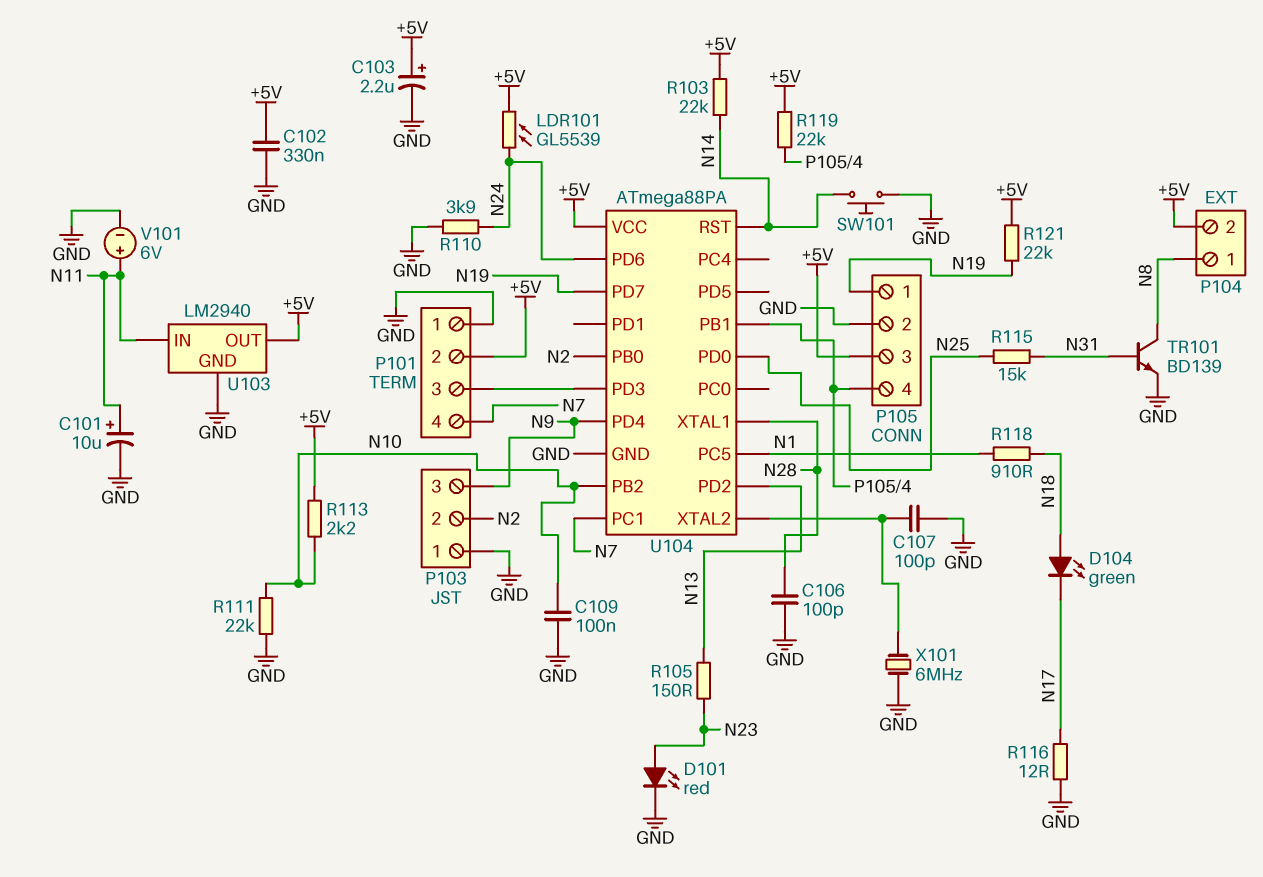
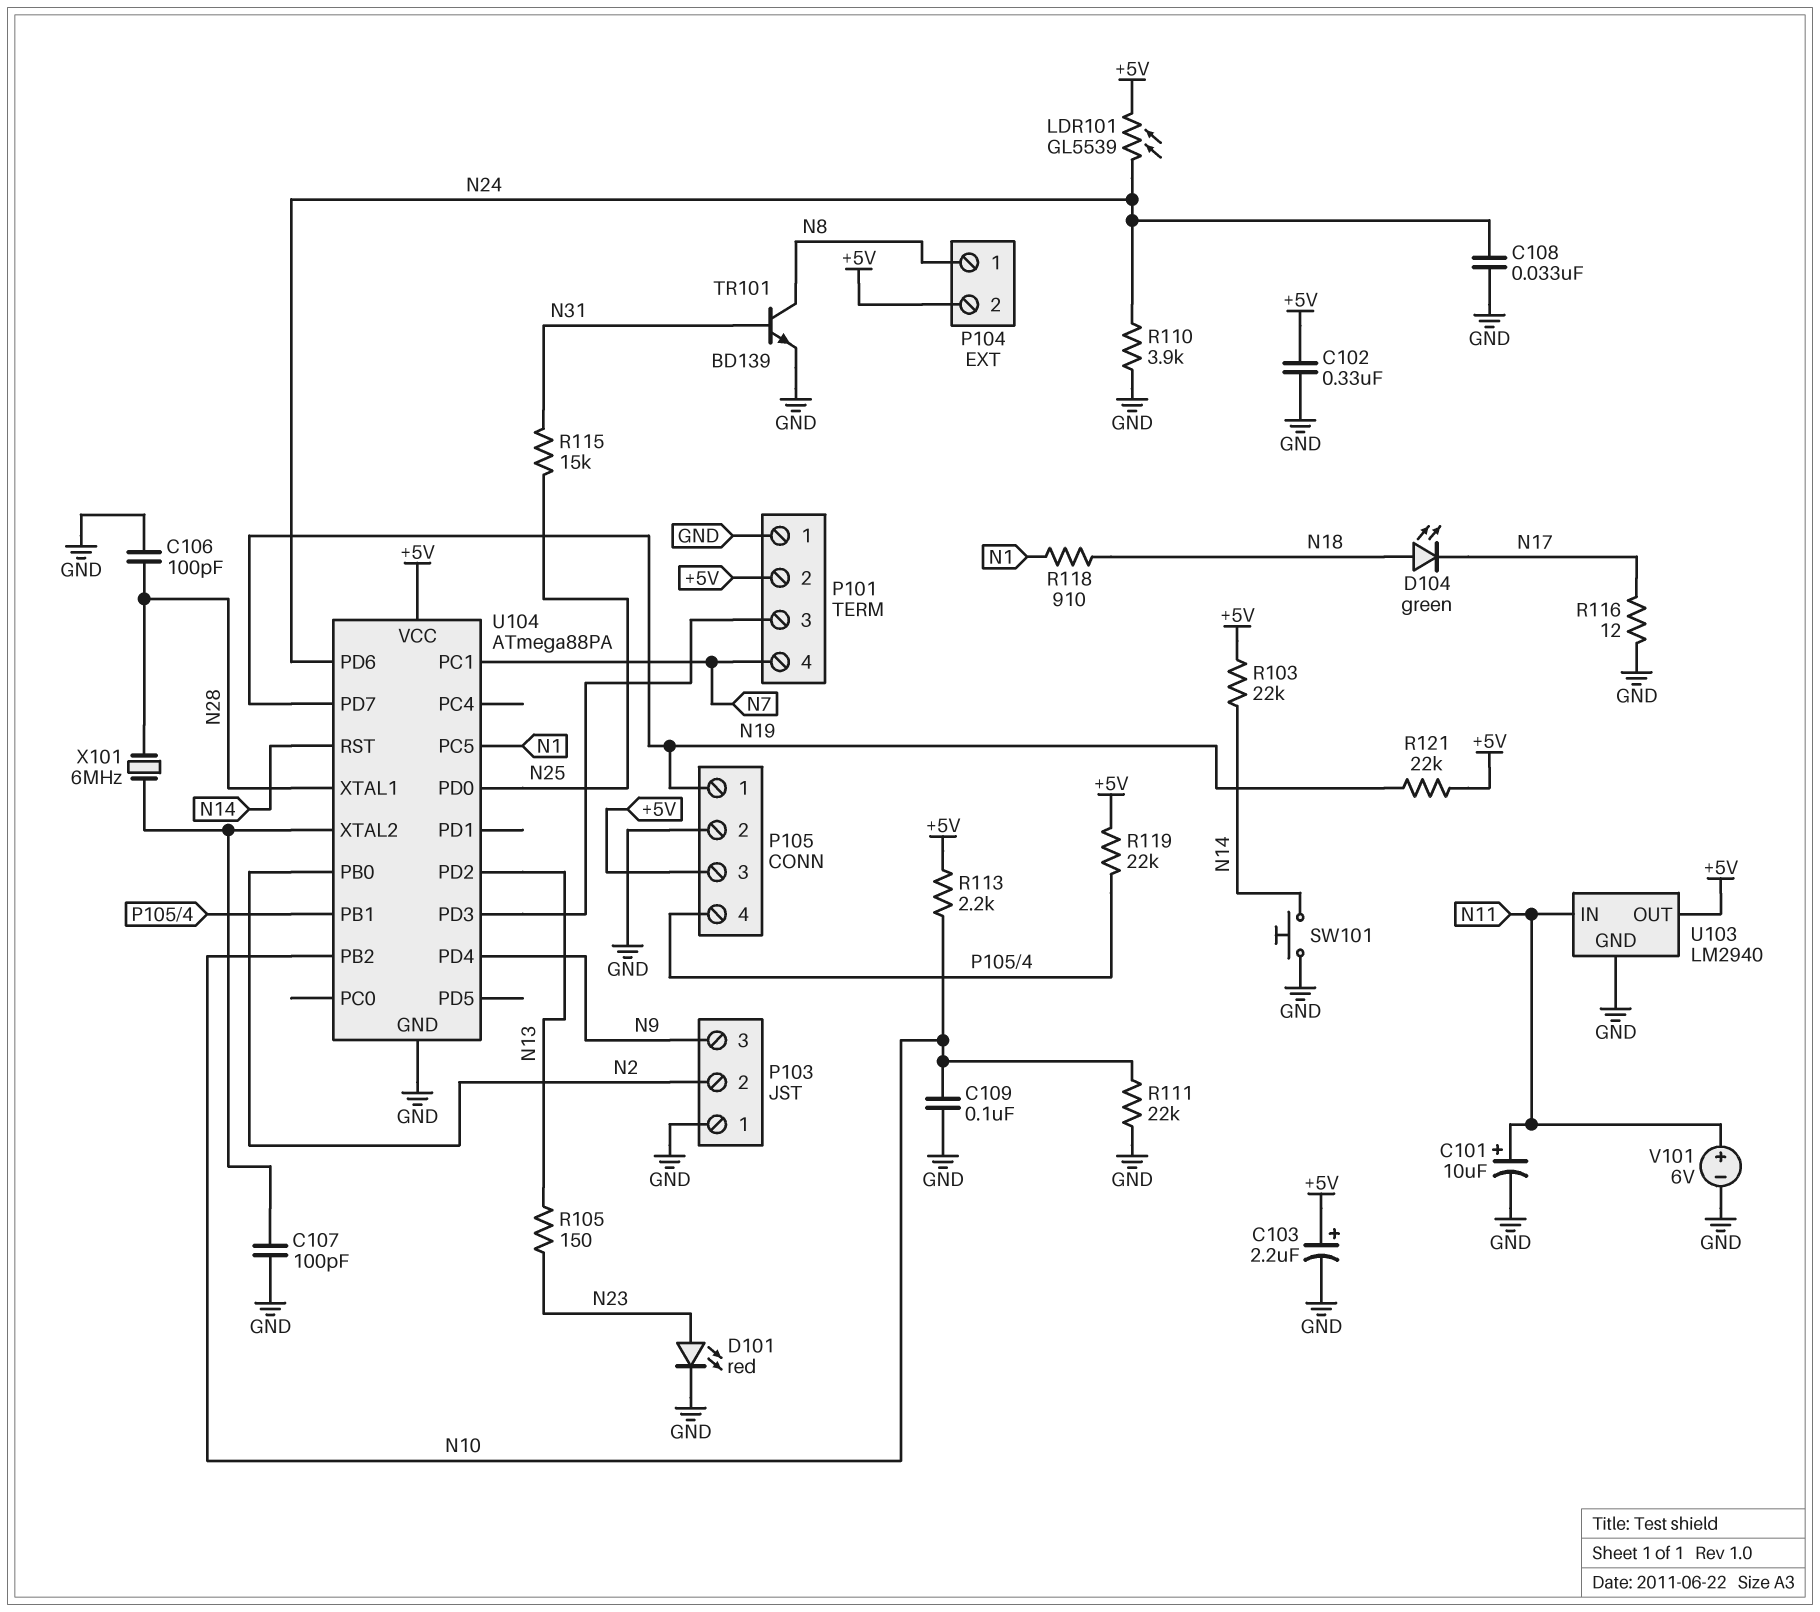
C108: none -> 33nF (GND, N24)
X101: 6MHz (GND, U104/XTAL2) -> 6MHz (N28, U104/XTAL2)

